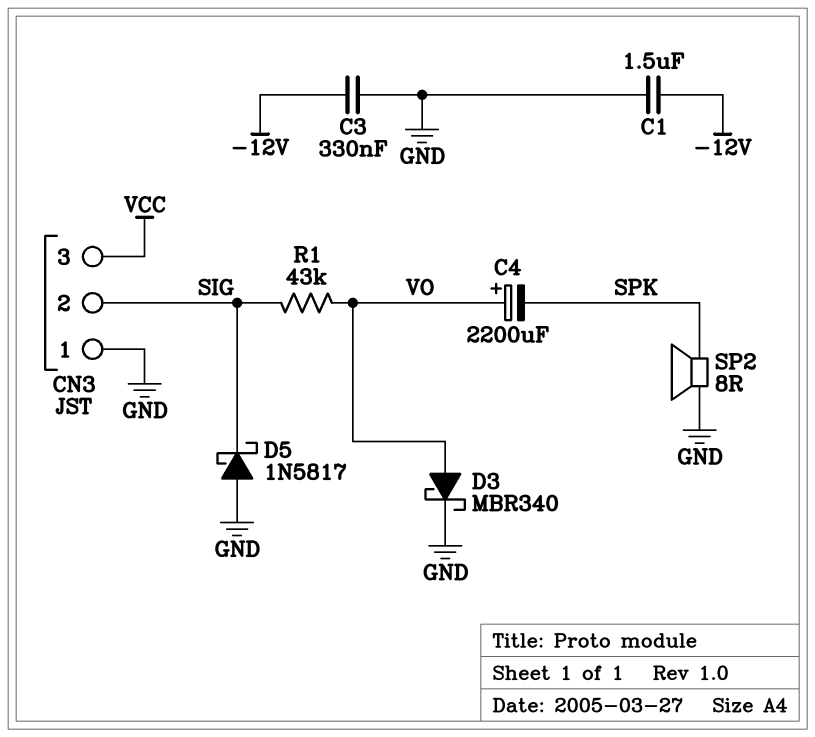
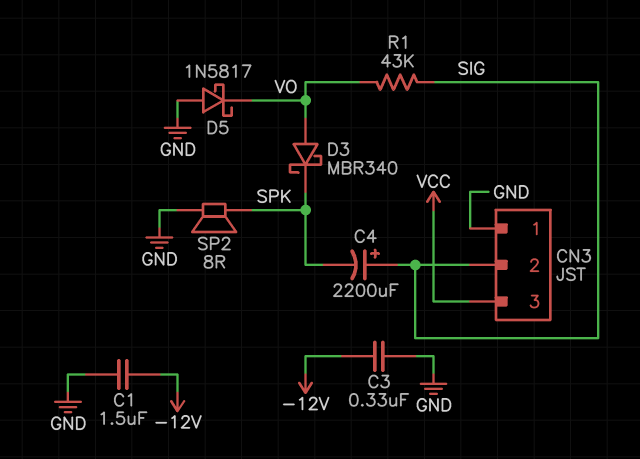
C4: 2200uF (plus VO, minus SPK) -> 2200uF (plus SIG, minus SPK)
D3: schottky MBR340 (A VO, K GND) -> schottky MBR340 (A VO, K SPK)
D5: schottky 1N5817 (A GND, K SIG) -> schottky 1N5817 (A GND, K VO)

